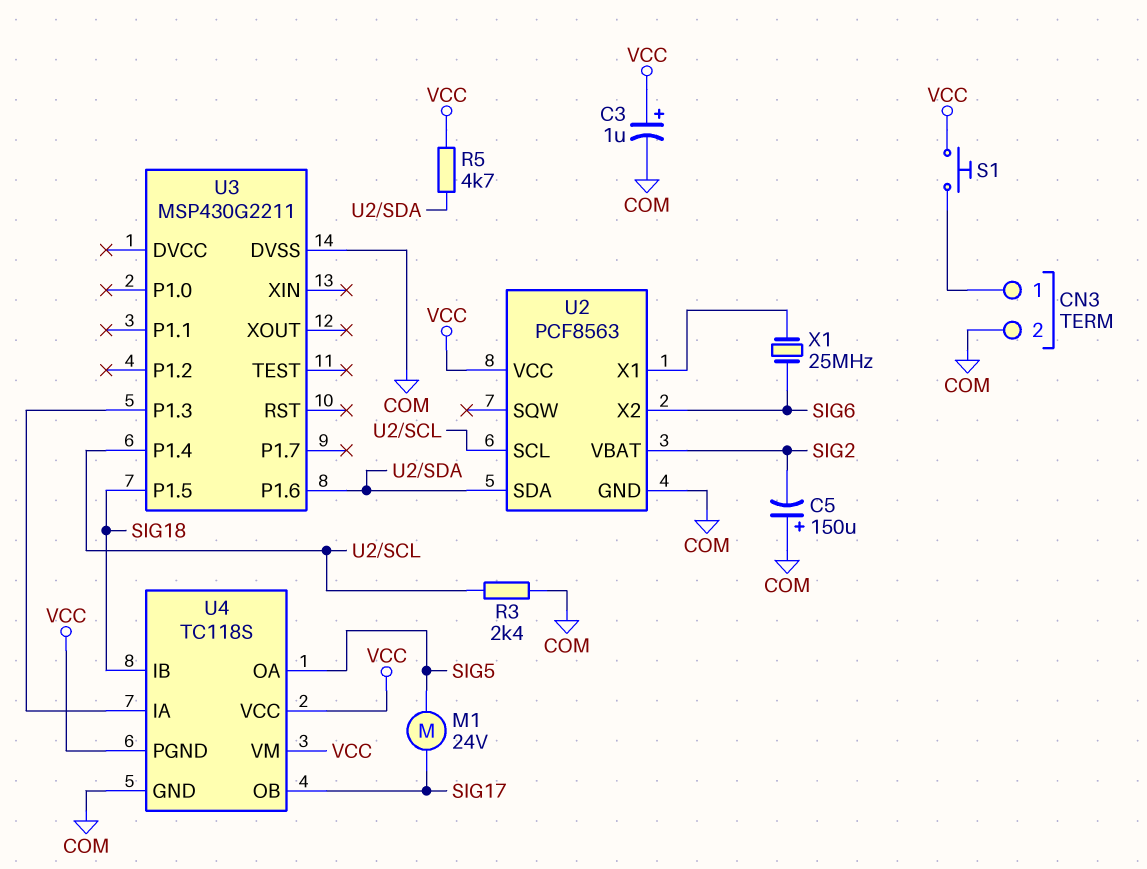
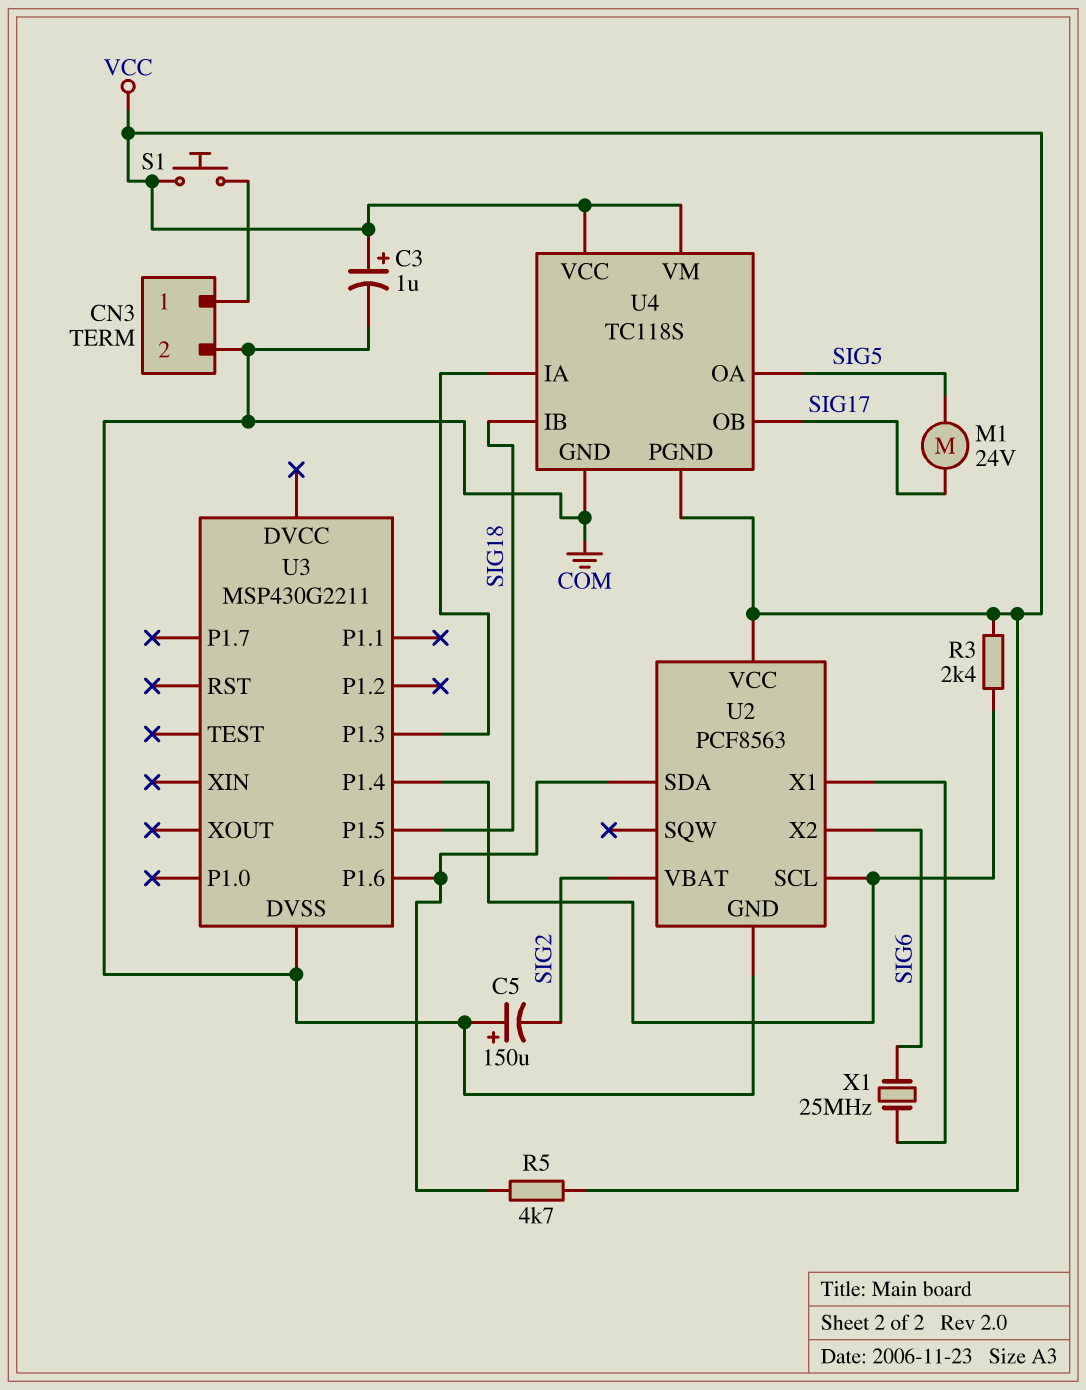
R3: 2.4k (COM, U2/SCL) -> 2.4k (U2/SCL, VCC)

